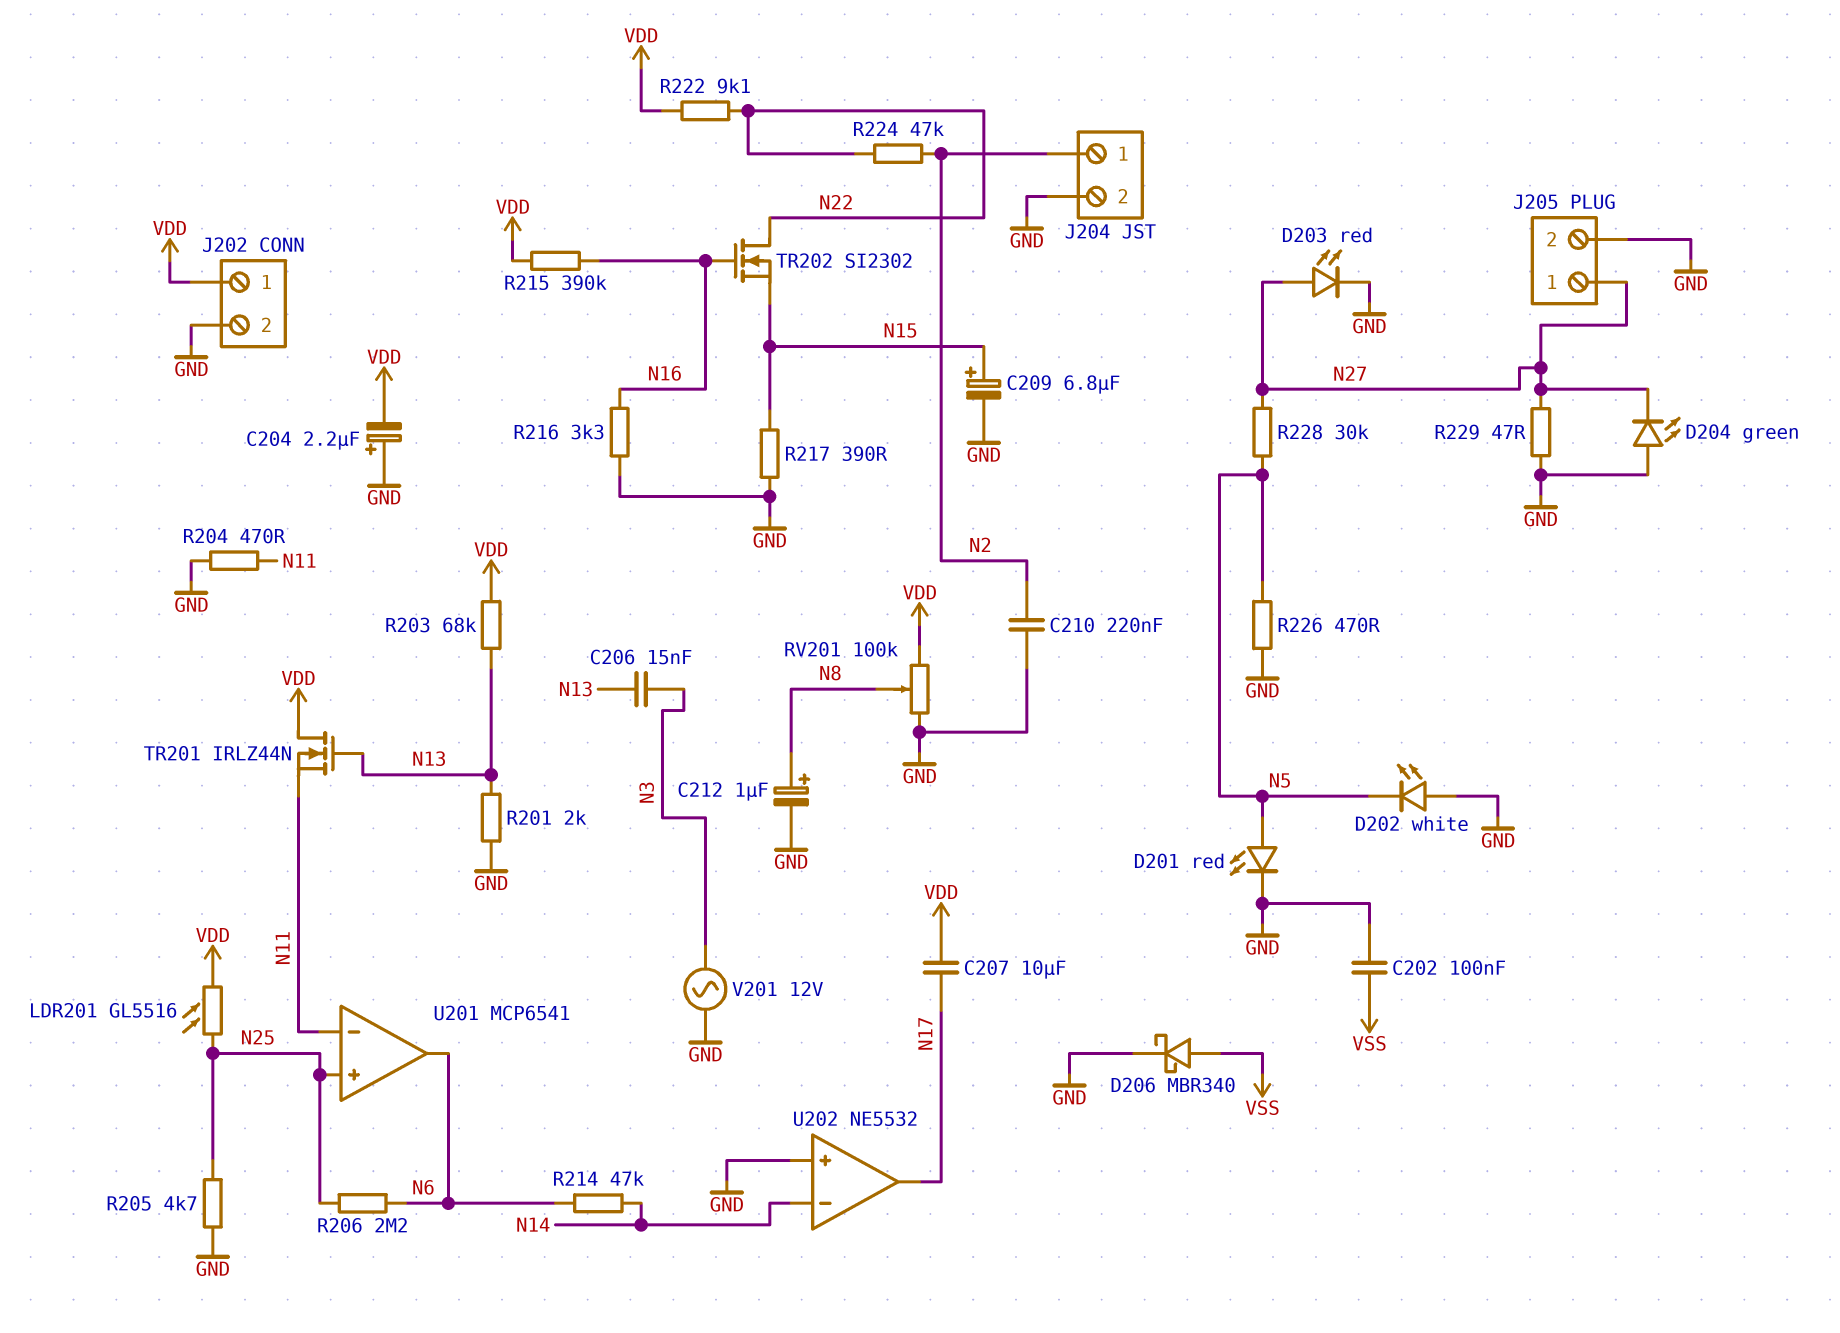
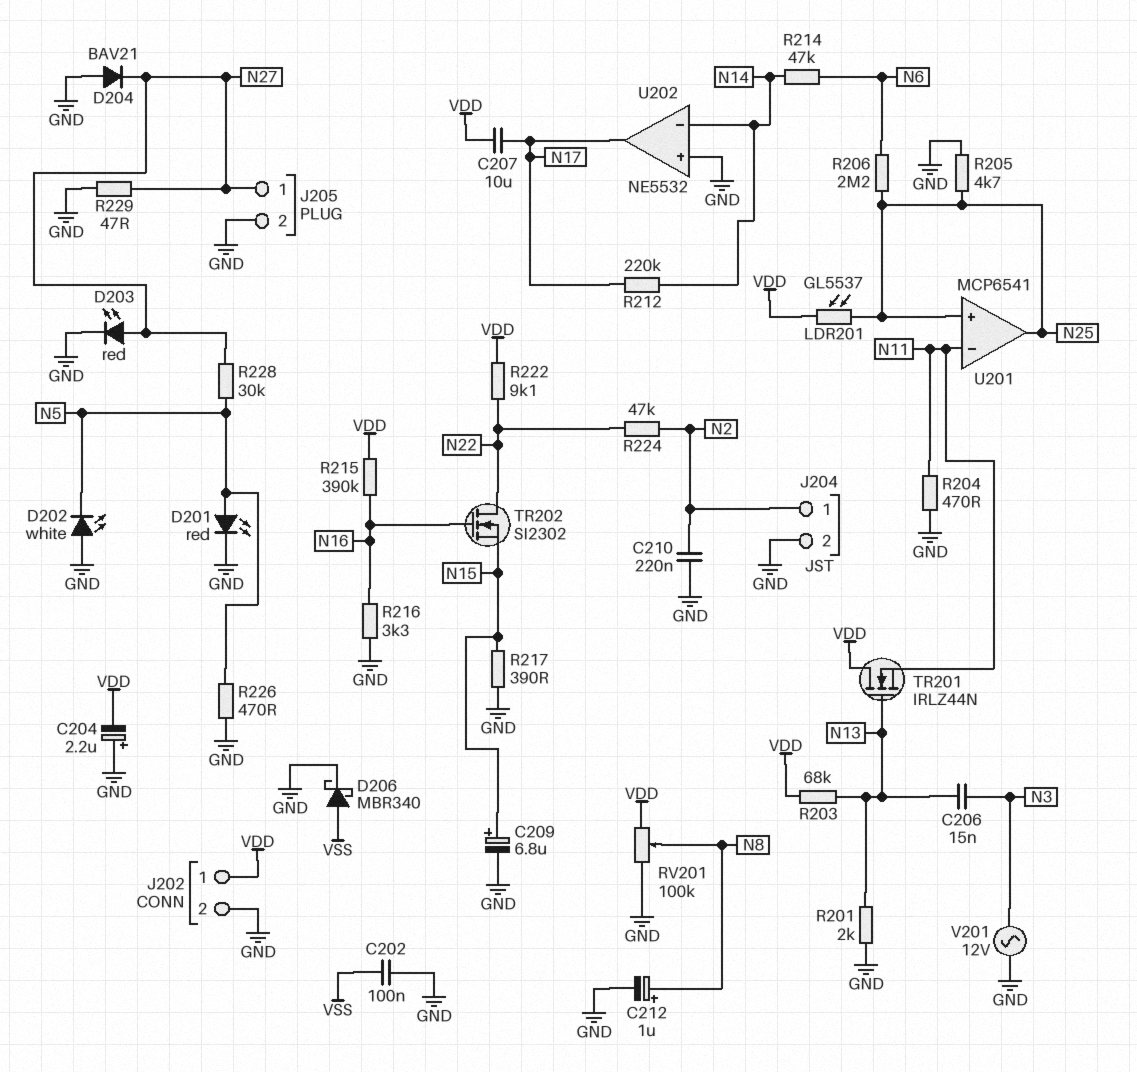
D204: LED green (A GND, K N27) -> diode BAV21 (A GND, K N27)
LDR201: GL5516 (N25, VDD) -> GL5537 (N25, VDD)
R212: none -> 220k (N14, N17)
U201 pin out: N6 -> N25

